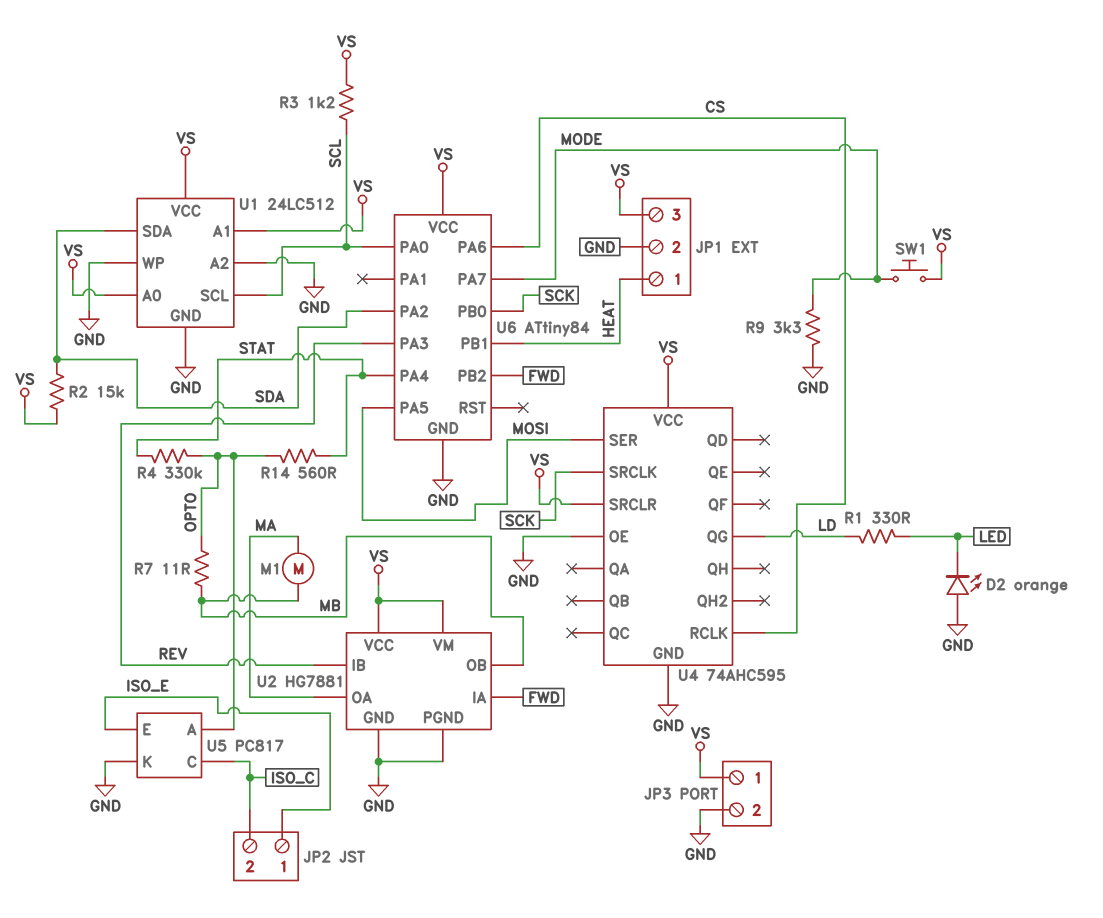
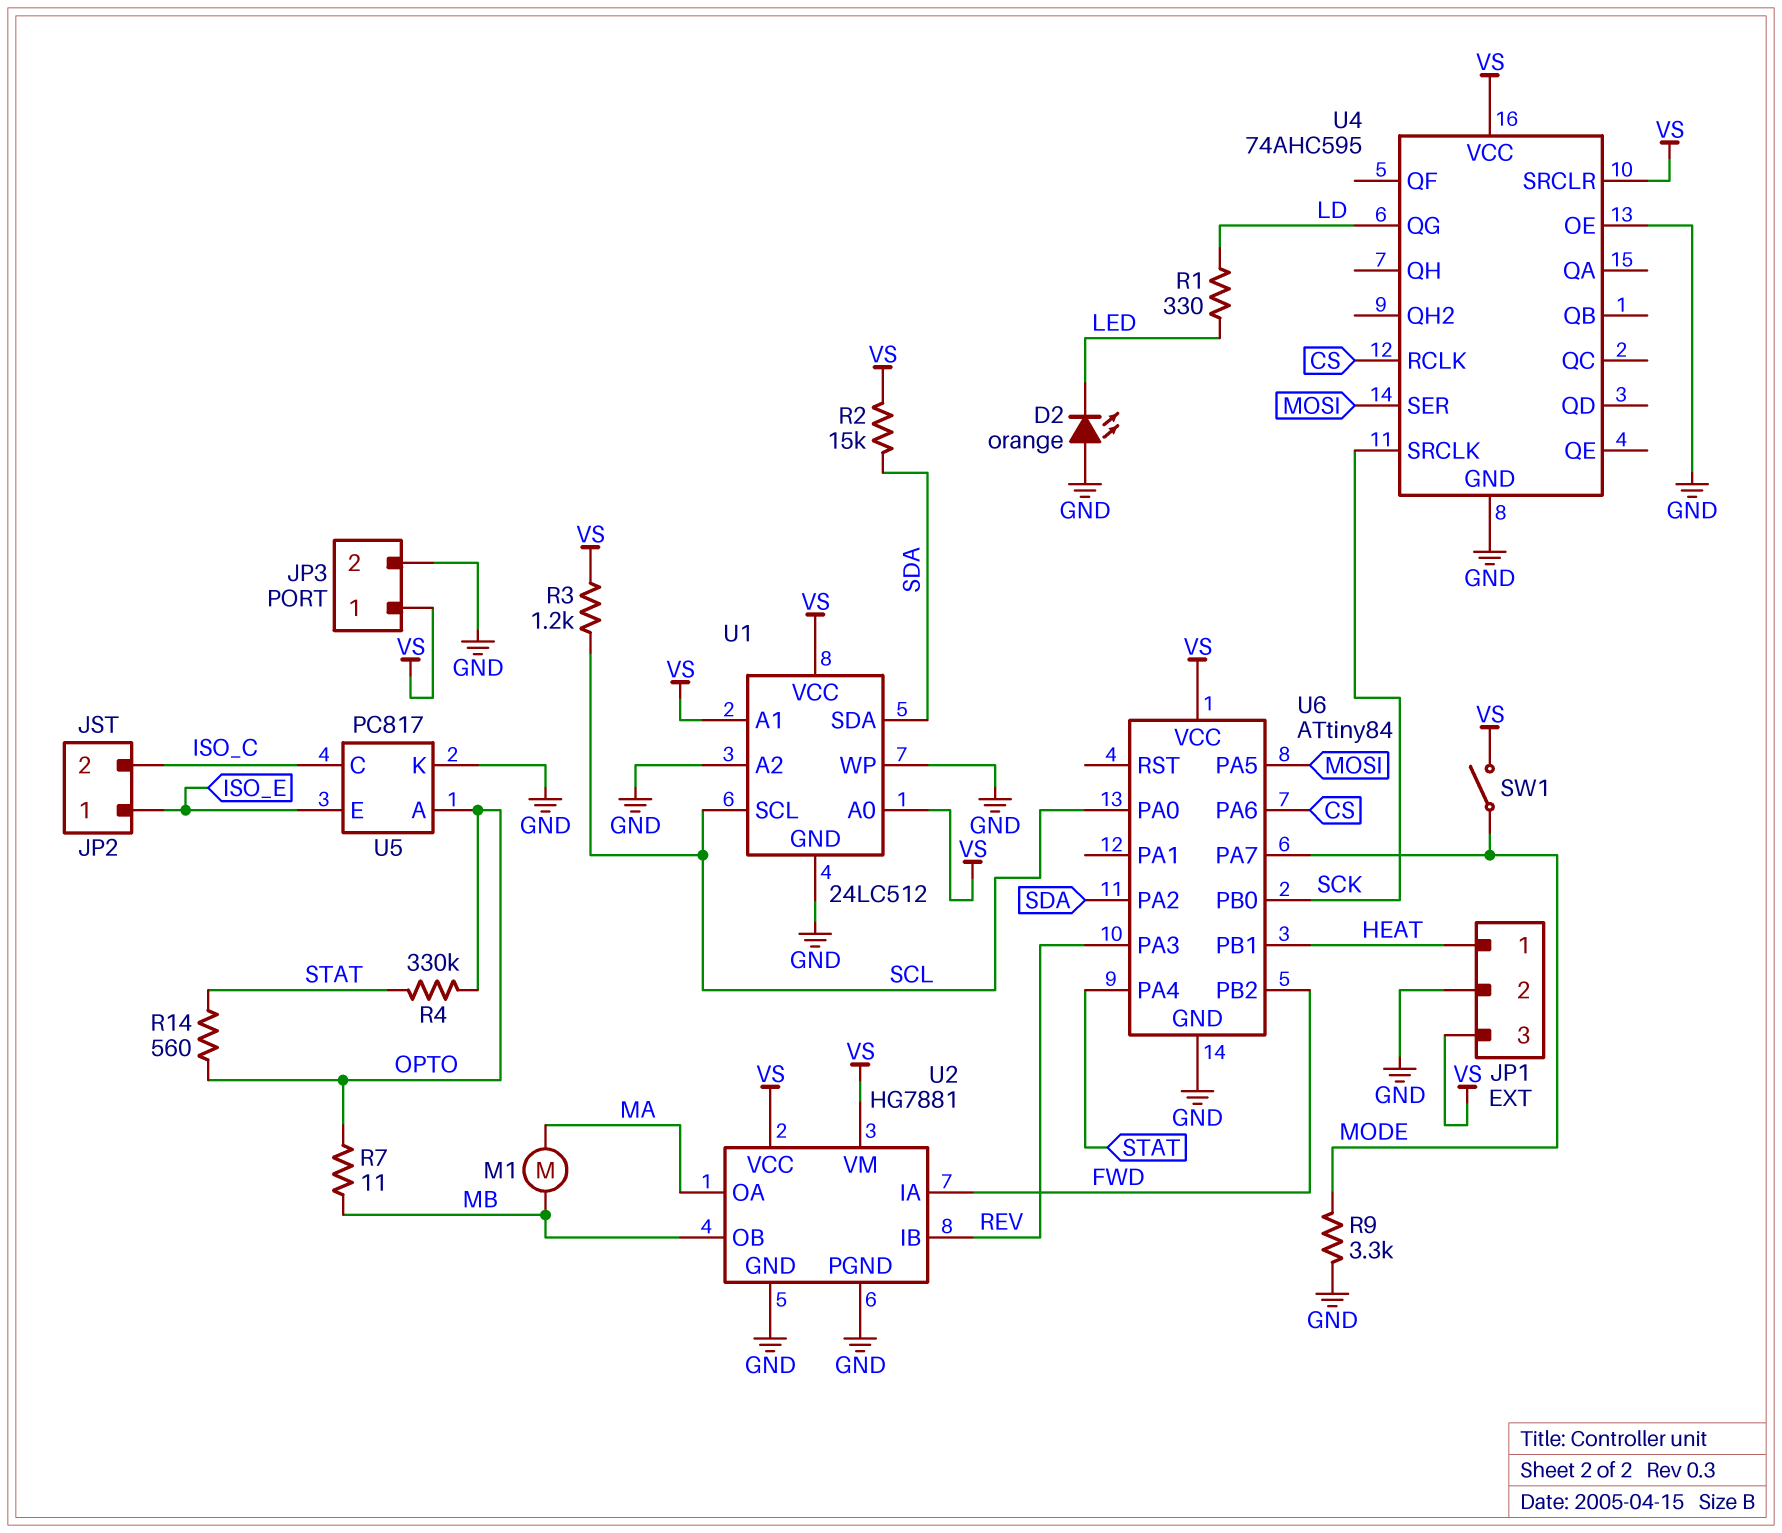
SW1: button (MODE, VS) -> switch (MODE, VS)

